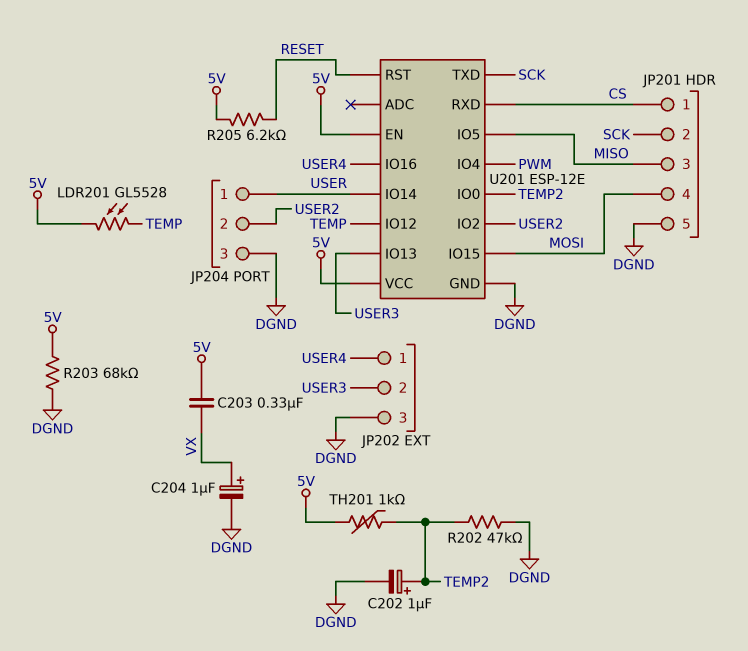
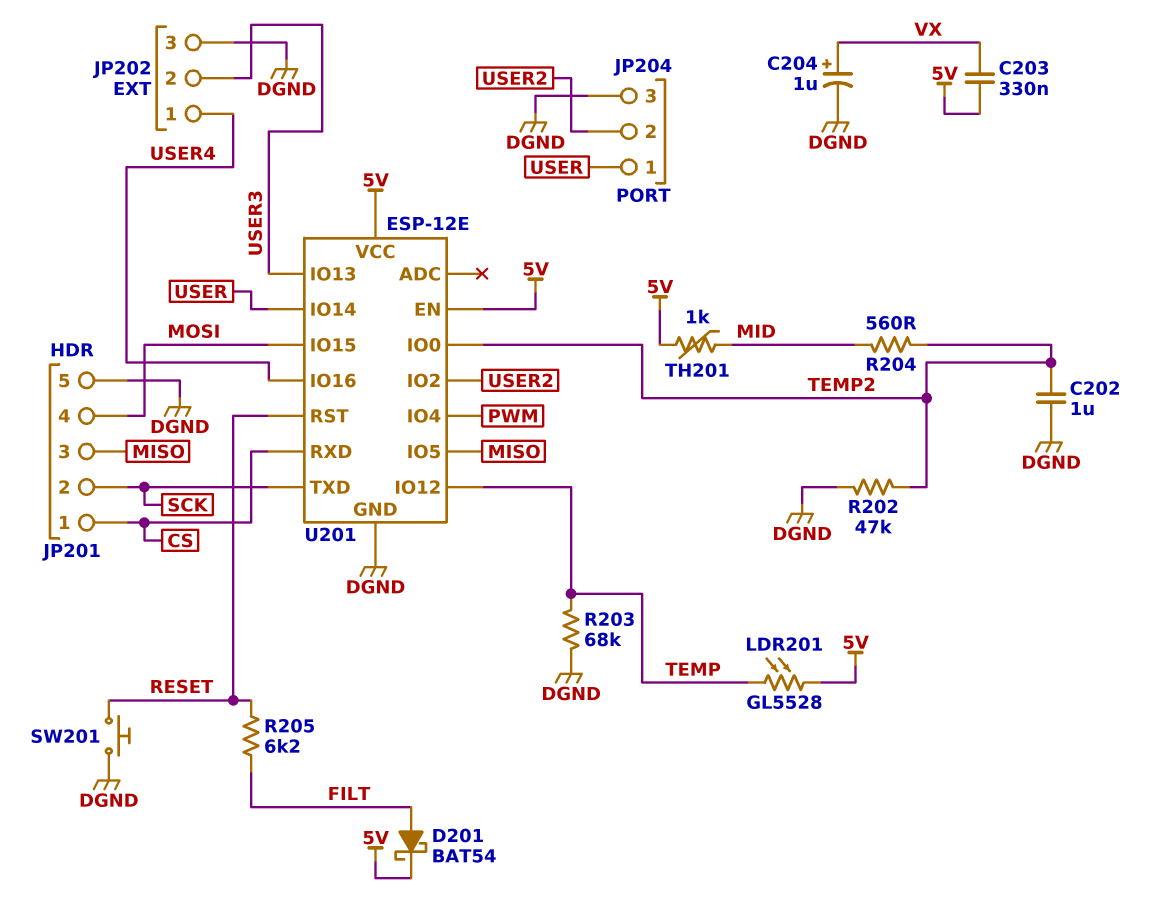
C202: 1uF (plus TEMP2, minus DGND) -> 1uF (DGND, TEMP2)
D201: none -> schottky BAT54 (A FILT, K 5V)
R203: 68k (5V, DGND) -> 68k (DGND, TEMP)
R204: none -> 560 (MID, TEMP2)
R205: 6.2k (5V, RESET) -> 6.2k (FILT, RESET)
SW201: none -> button (DGND, RESET)
TH201: 1k (5V, TEMP2) -> 1k (5V, MID)

